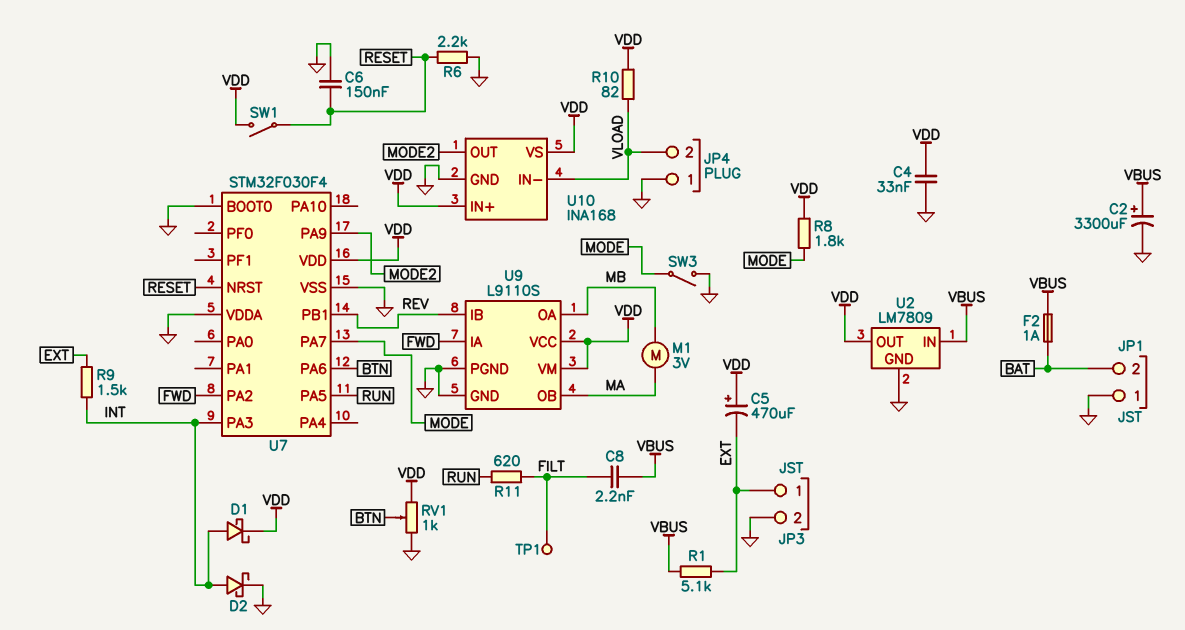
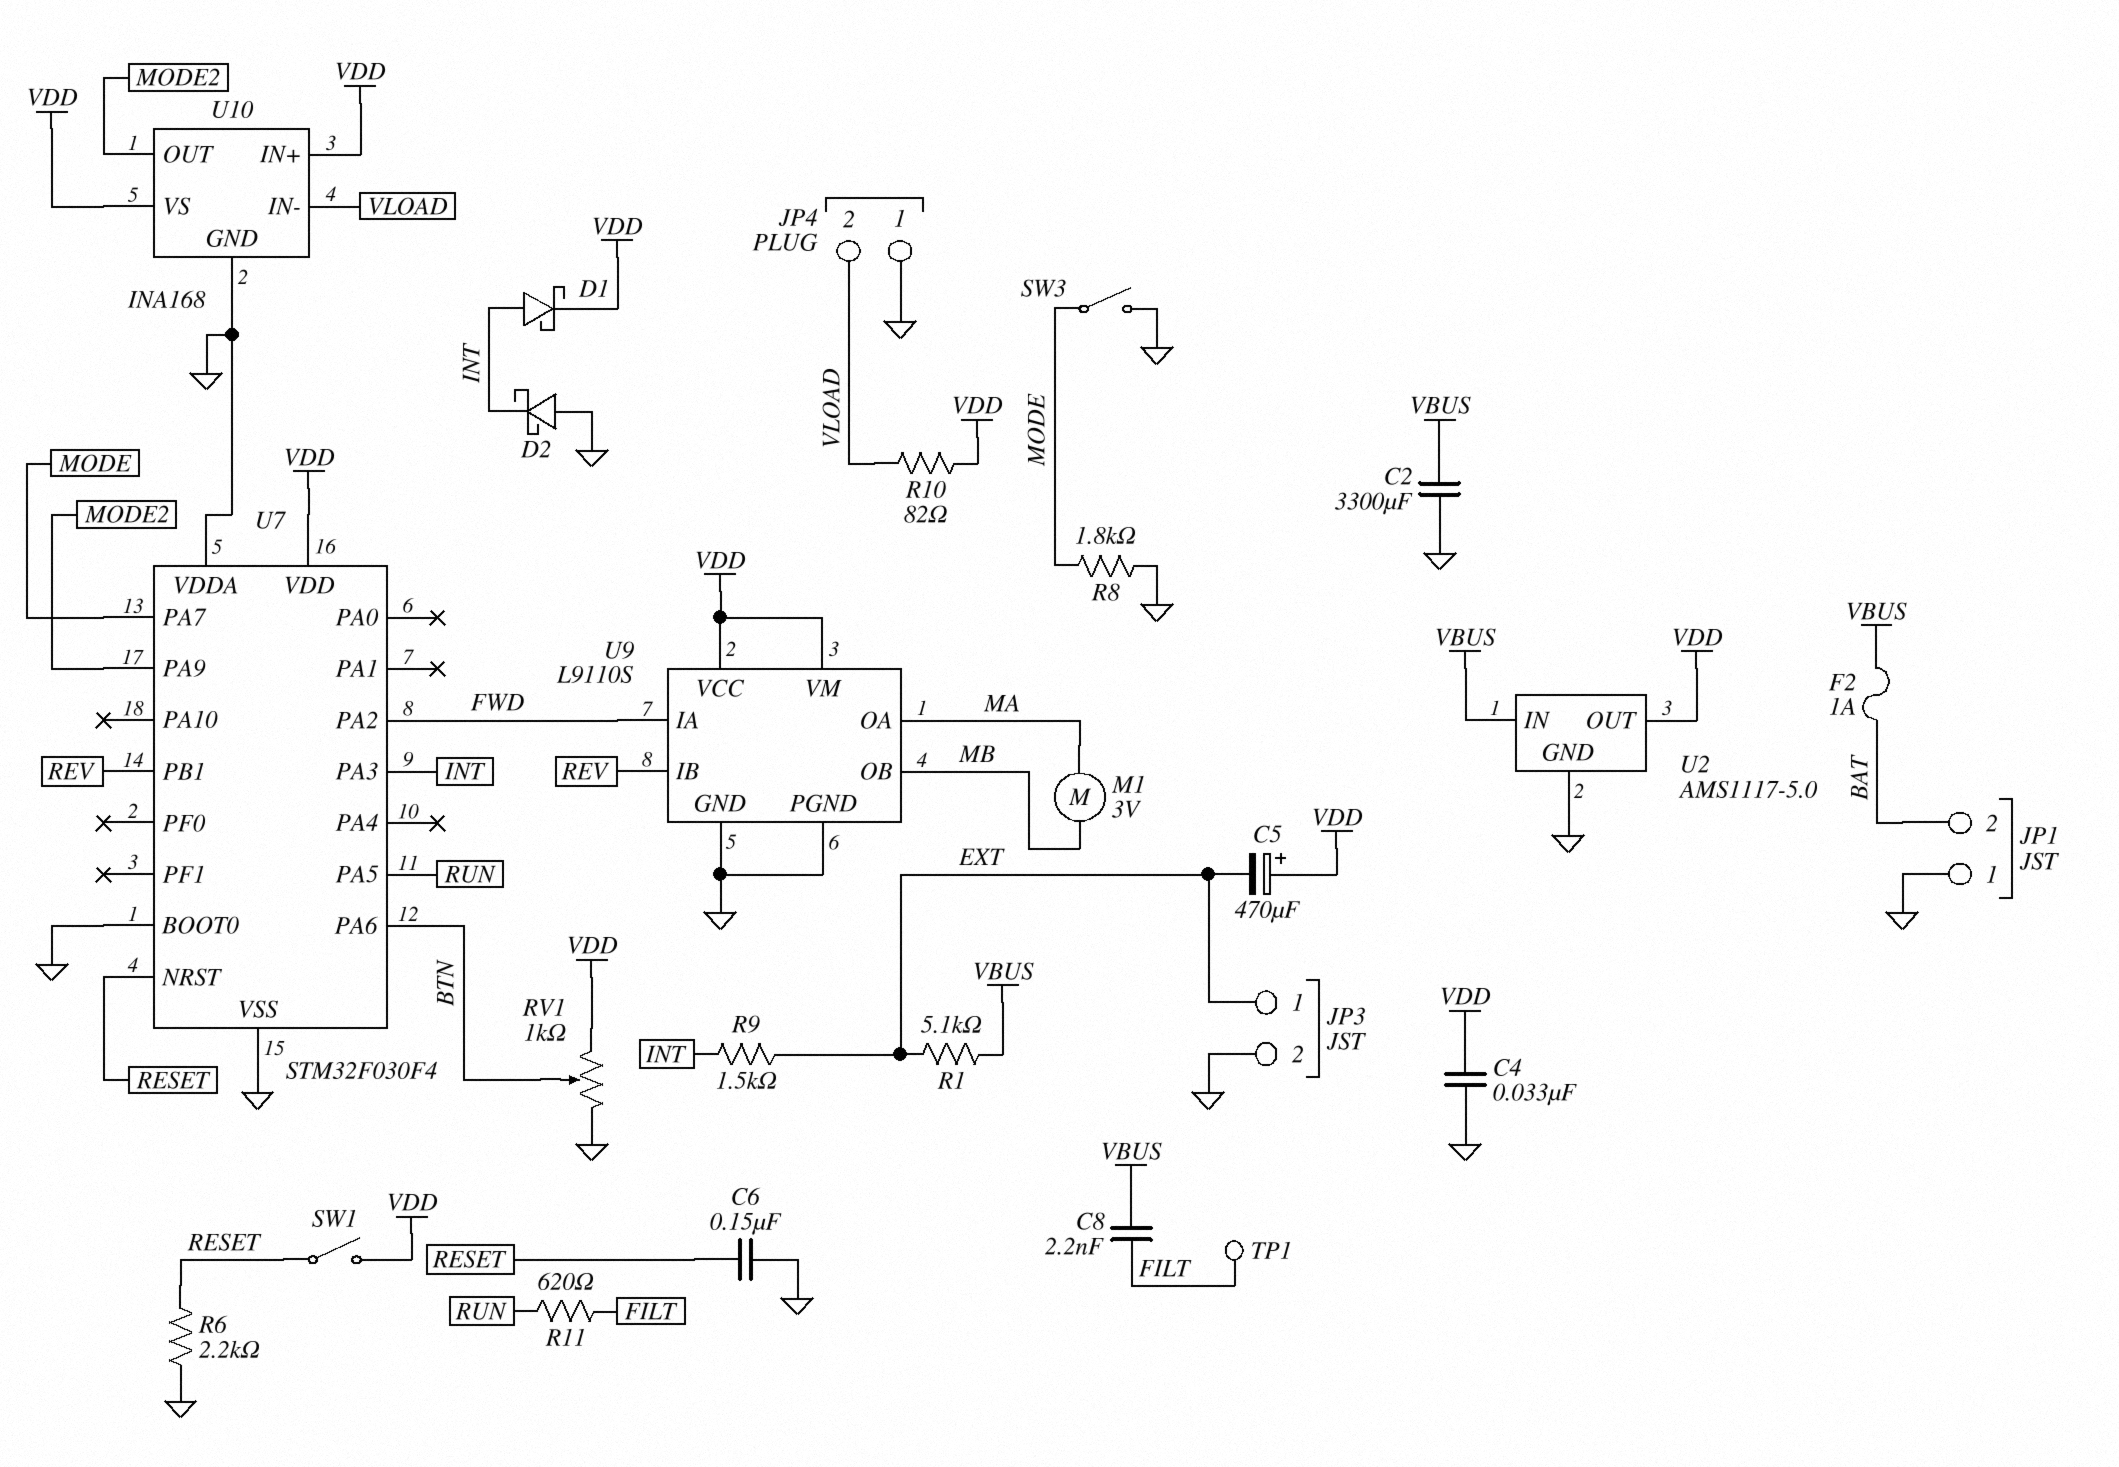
C2: 3300uF (plus VBUS, minus GND) -> 3300uF (GND, VBUS)
D2: schottky (A INT, K GND) -> schottky (A GND, K INT)
R8: 1.8k (MODE, VDD) -> 1.8k (GND, MODE)
U2: LM7809 -> AMS1117-5.0
U9 pin OA: MB -> MA
U9 pin OB: MA -> MB

